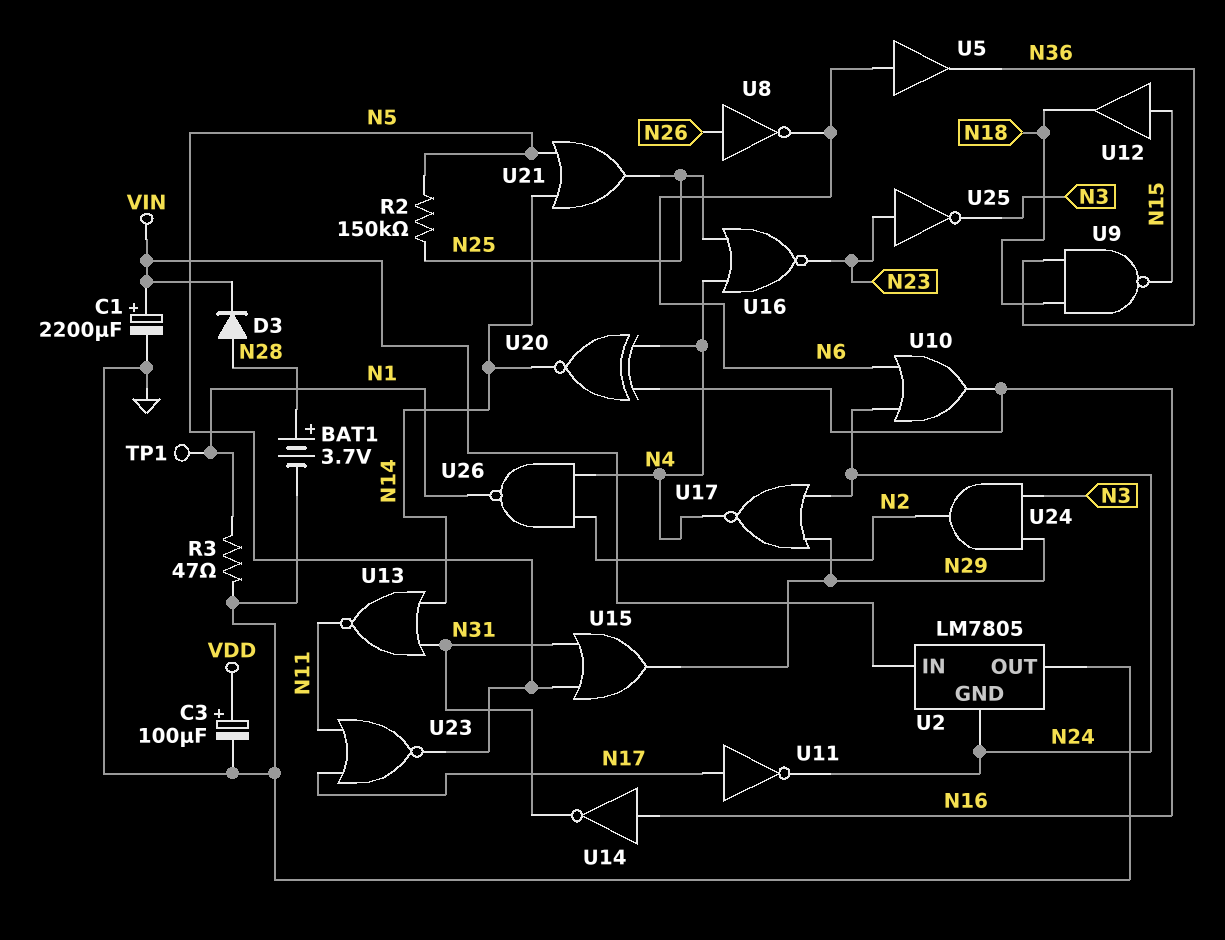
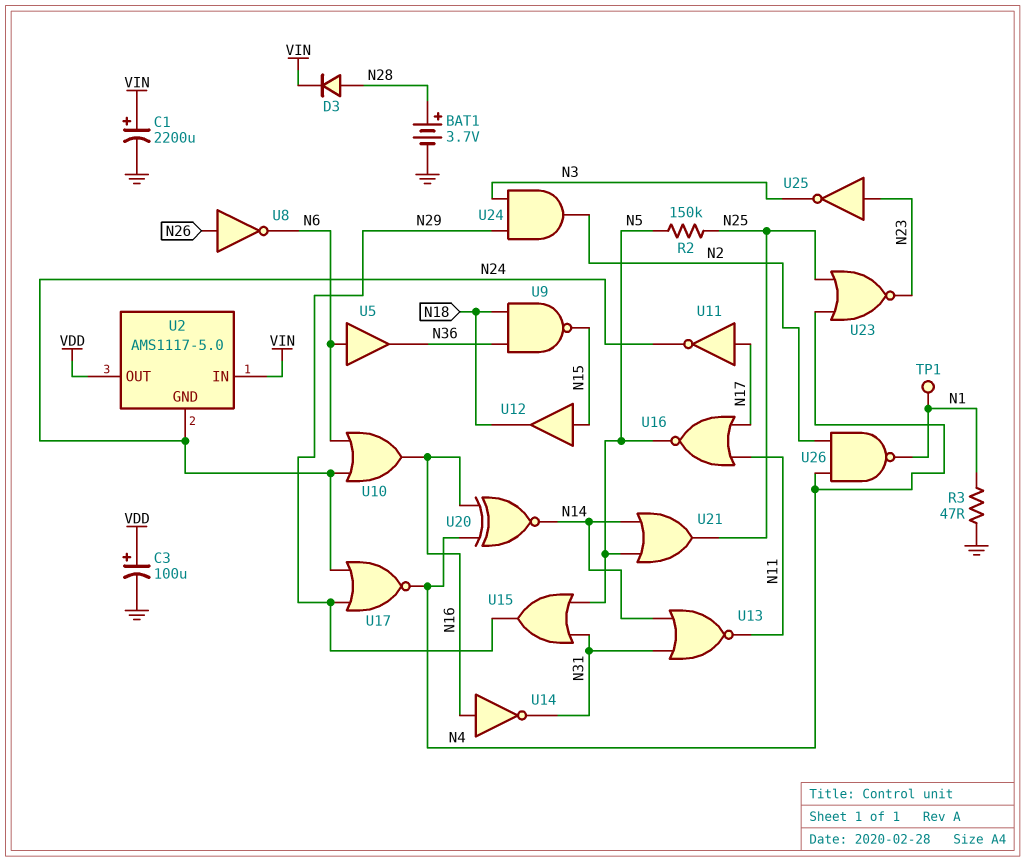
U2: LM7805 -> AMS1117-5.0
U2 pin OUT: GND -> VDD
U16: NOR (in N4, in N25, out N23) -> NOR (in N11, in N17, out N5)
U23: NOR (in N11, in N17, out N5) -> NOR (in N4, in N25, out N23)

